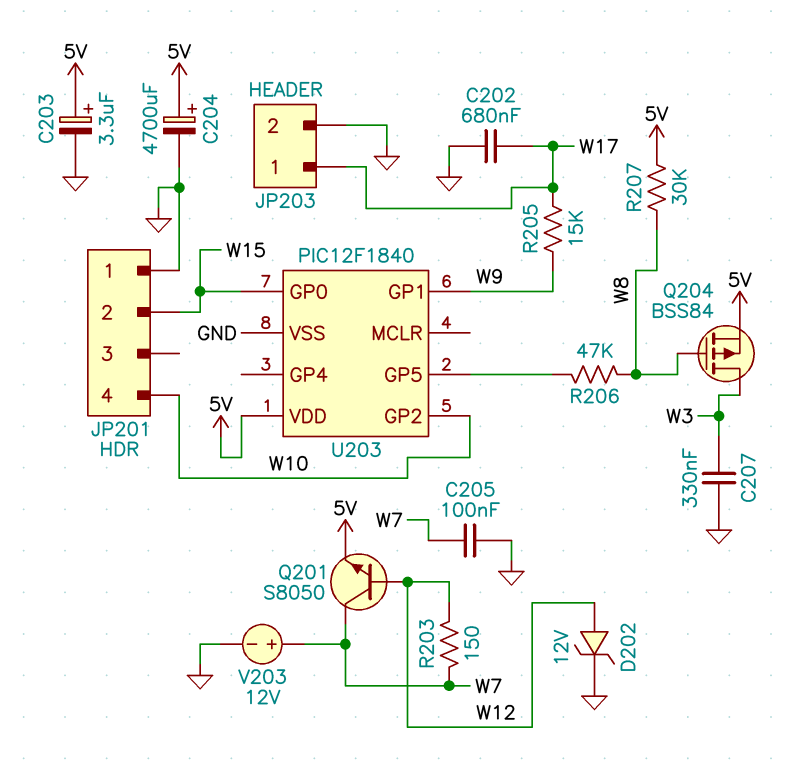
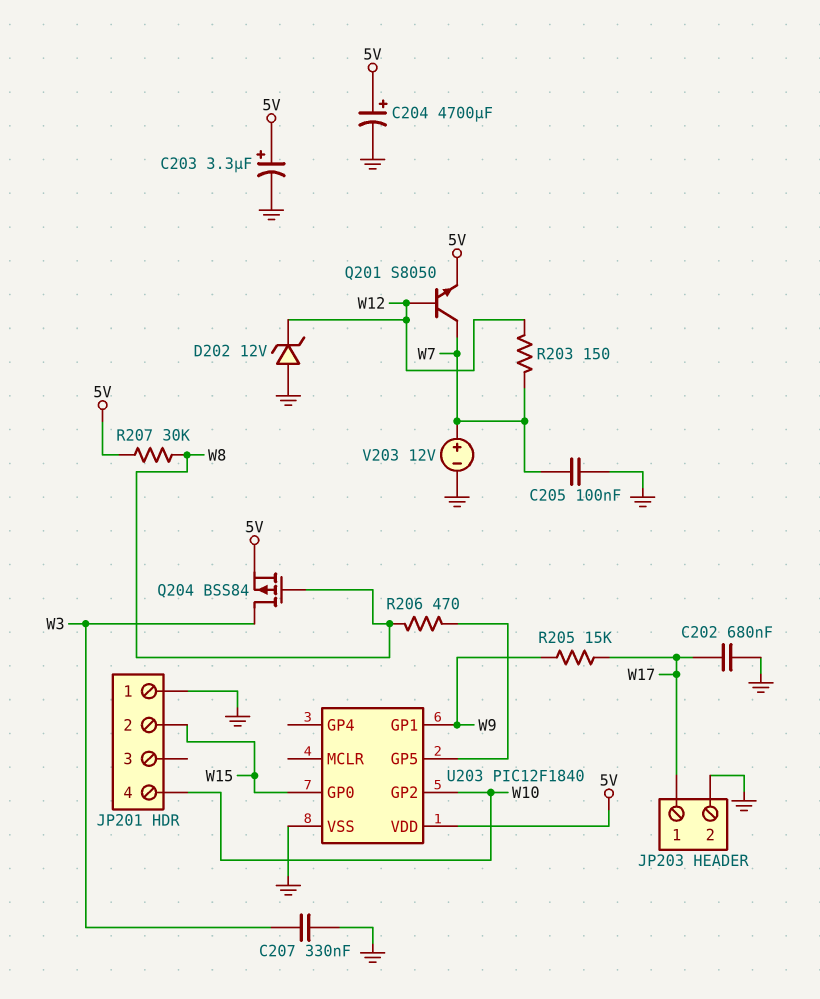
D202: zener 12V (A W12, K GND) -> zener 12V (A GND, K W12)
R206: 47k (U203/GP5, W8) -> 470 (U203/GP5, W8)

